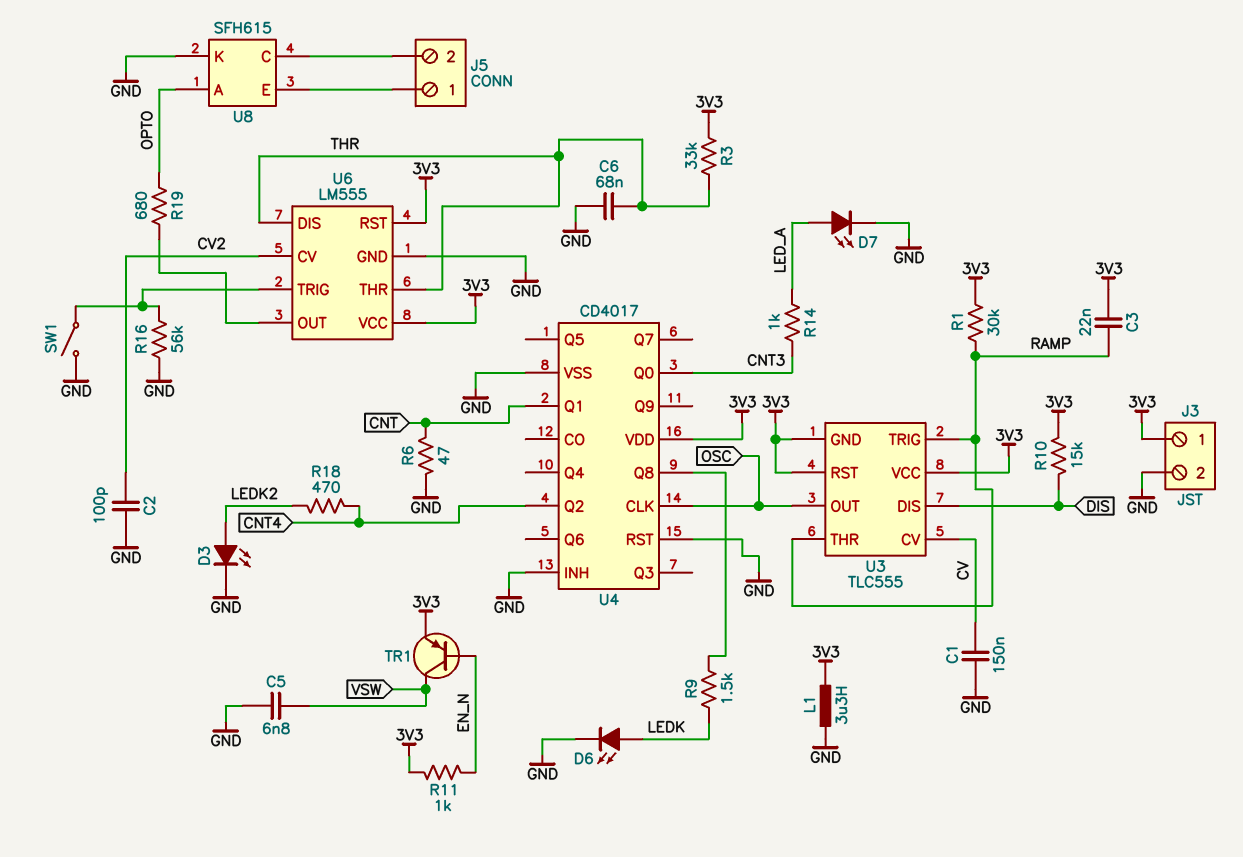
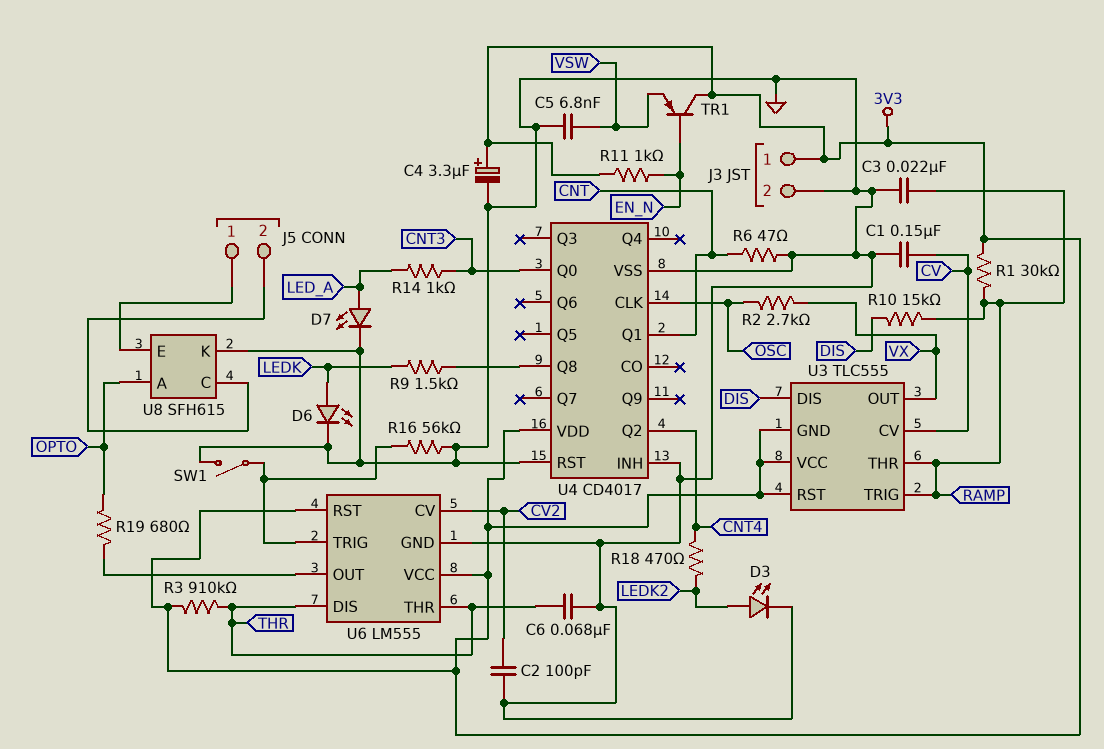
C3: 22nF (3V3, RAMP) -> 22nF (GND, RAMP)
C4: none -> 3.3uF (plus 3V3, minus GND)
L1: 3.3uH (3V3, GND) -> none
R2: none -> 2.7k (OSC, VX)
R3: 33k (3V3, THR) -> 910k (3V3, THR)
R10: 15k (3V3, DIS) -> 15k (DIS, RAMP)
TR1: PNP (B EN_N, C VSW, E 3V3) -> PNP (B EN_N, C 3V3, E VSW)
U3 pin OUT: OSC -> VX

